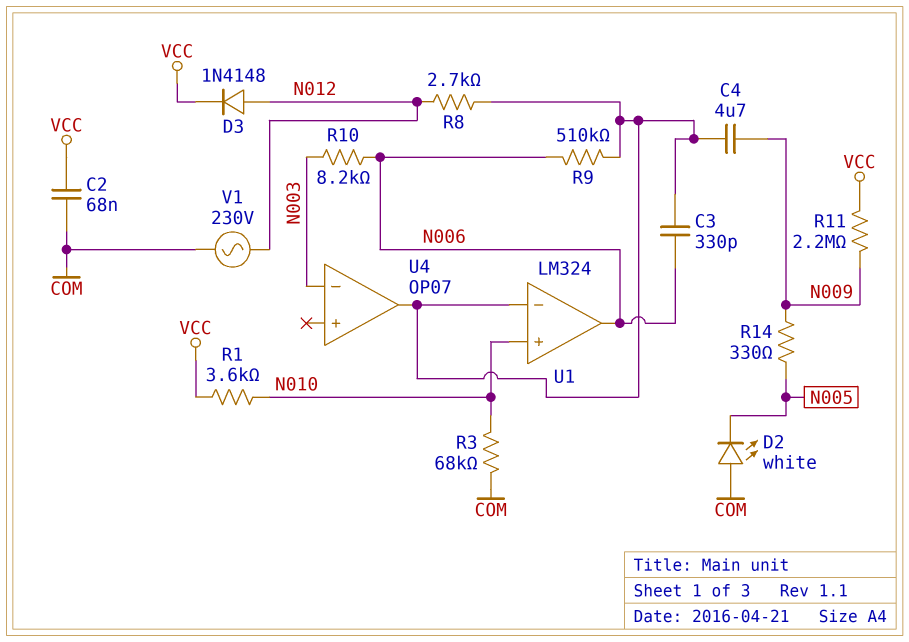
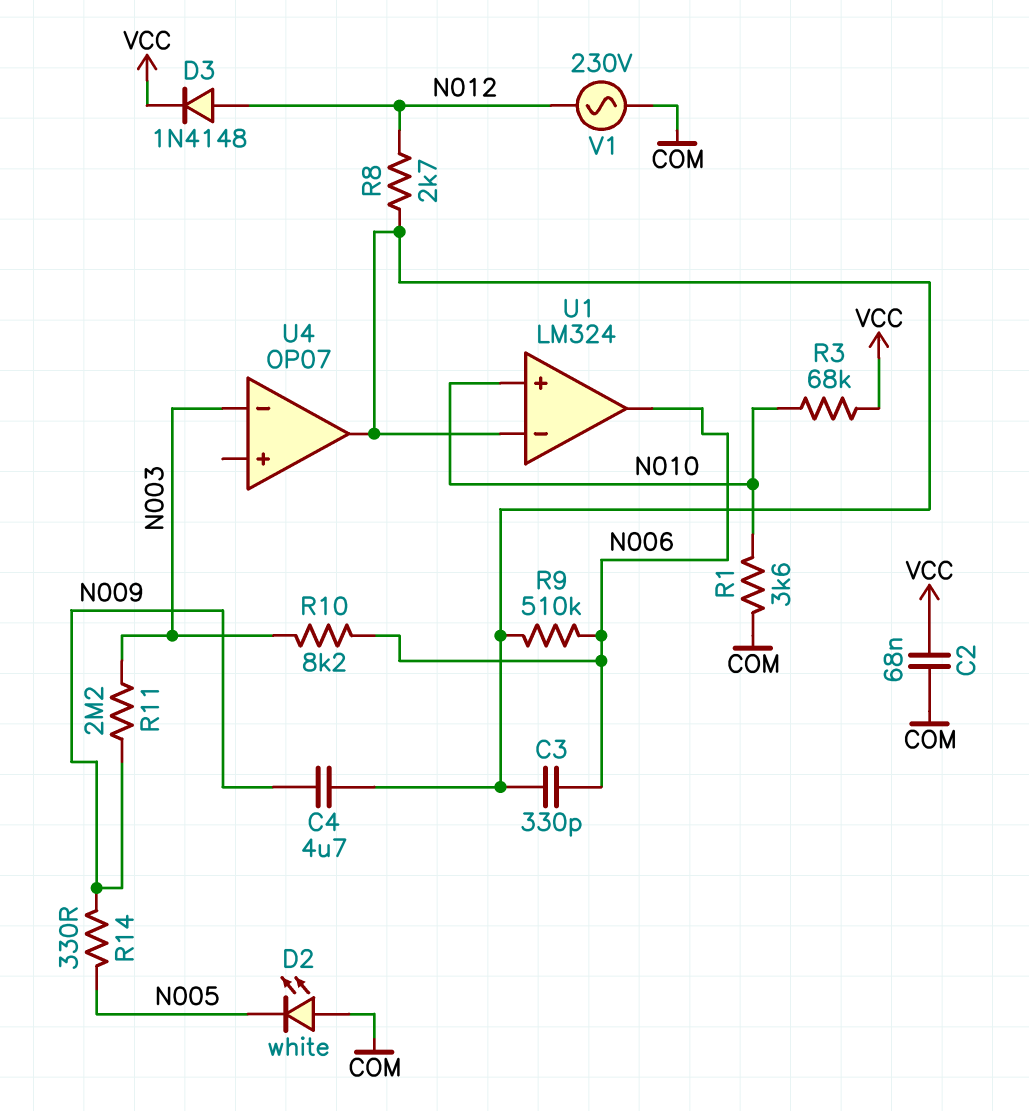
R1: 3.6k (N010, VCC) -> 3.6k (COM, N010)
R3: 68k (COM, N010) -> 68k (N010, VCC)
R11: 2.2M (N009, VCC) -> 2.2M (N003, N009)

